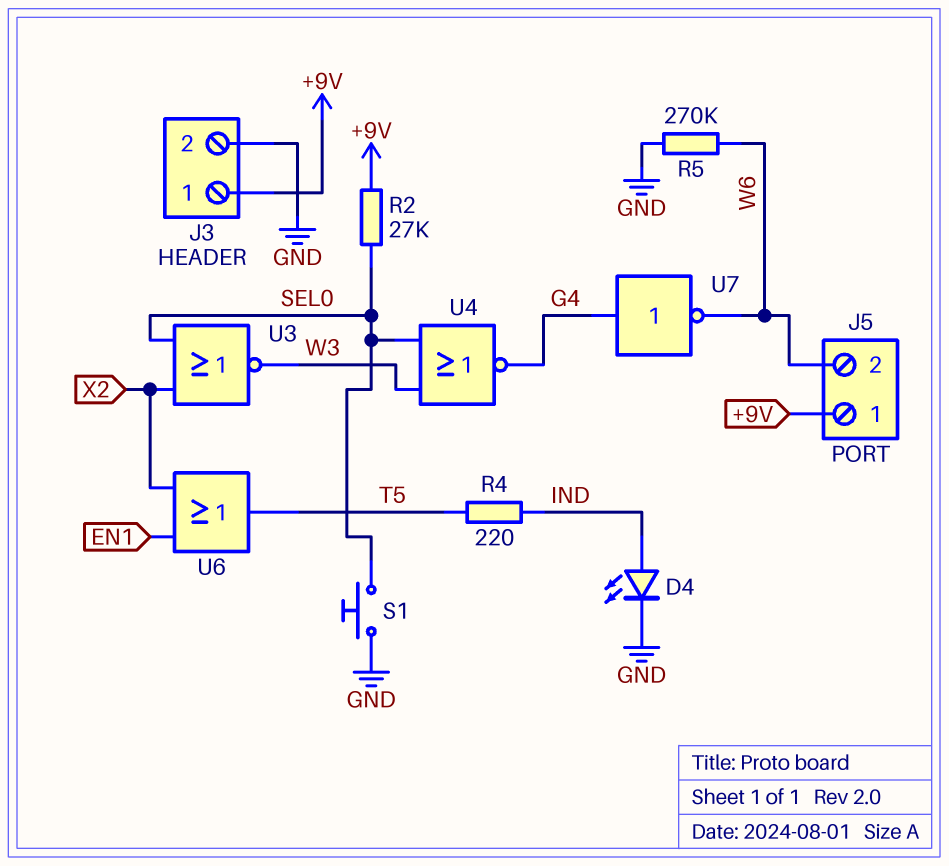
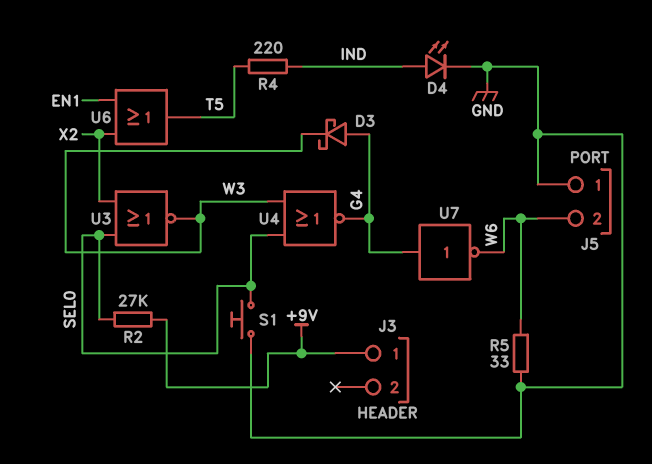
D3: none -> schottky (A G4, K W3)
J3 pin 2: GND -> none
J5 pin 1: +9V -> GND
R5: 270k (GND, W6) -> 33 (GND, W6)

